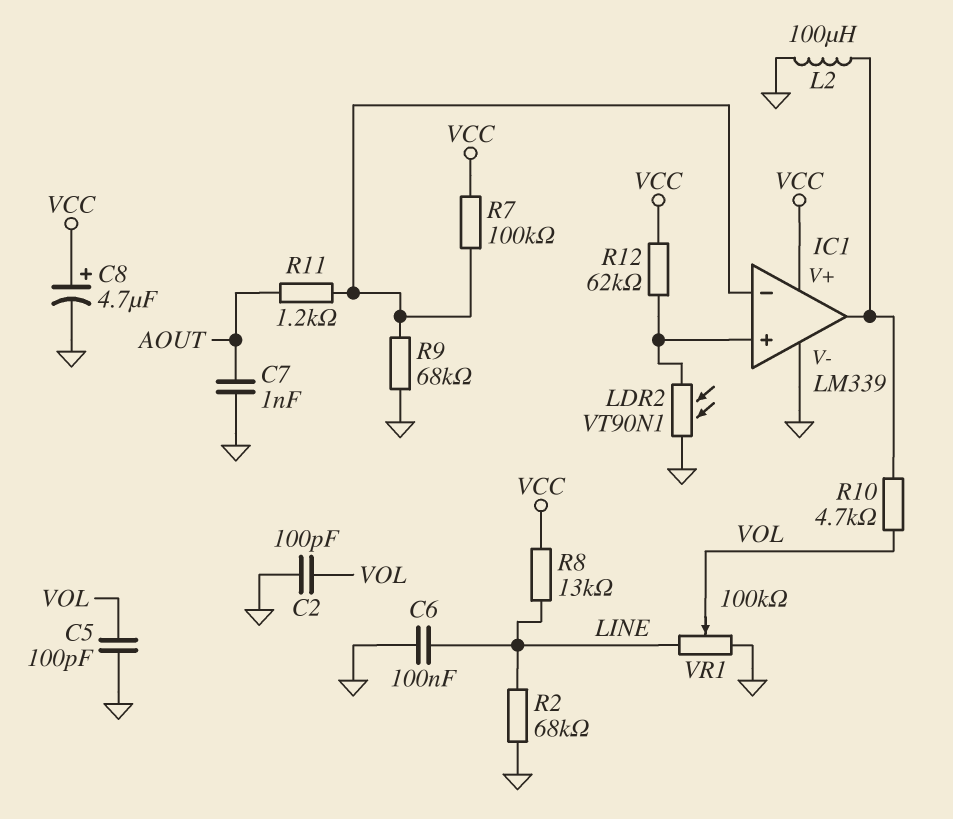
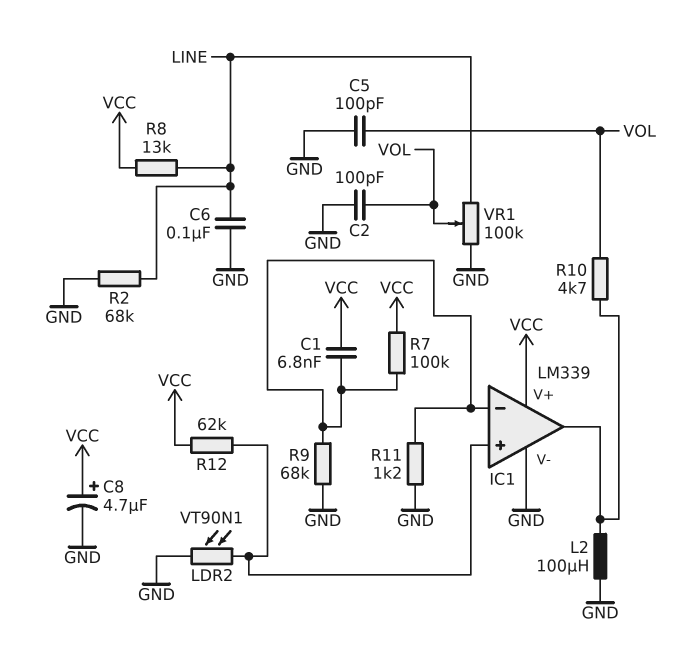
C1: none -> 6.8nF (IC1/in-, VCC)
C7: 1nF (AOUT, GND) -> none
R11: 1.2k (AOUT, IC1/in-) -> 1.2k (GND, IC1/in-)

